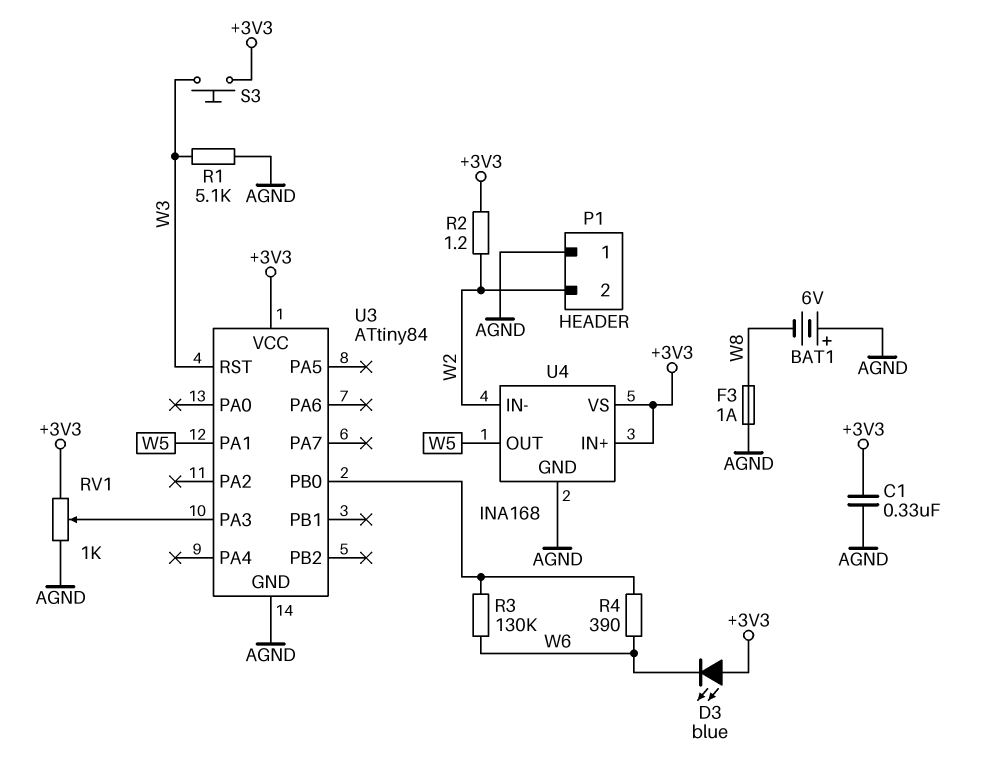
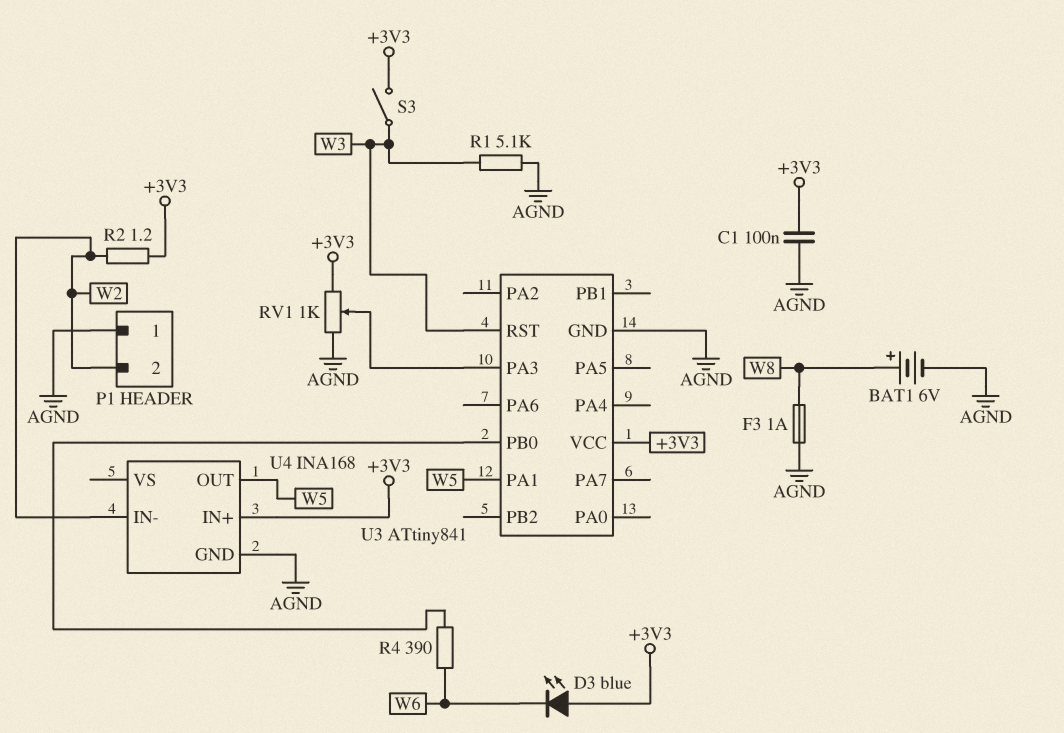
BAT1: 6V (plus AGND, minus W8) -> 6V (plus W8, minus AGND)
C1: 330nF (+3V3, AGND) -> 100nF (+3V3, AGND)
R3: 130k (U3/PB0, W6) -> none
S3: button (+3V3, W3) -> switch (+3V3, W3)
U3: ATtiny84 -> ATtiny841
U4 pin VS: +3V3 -> none

